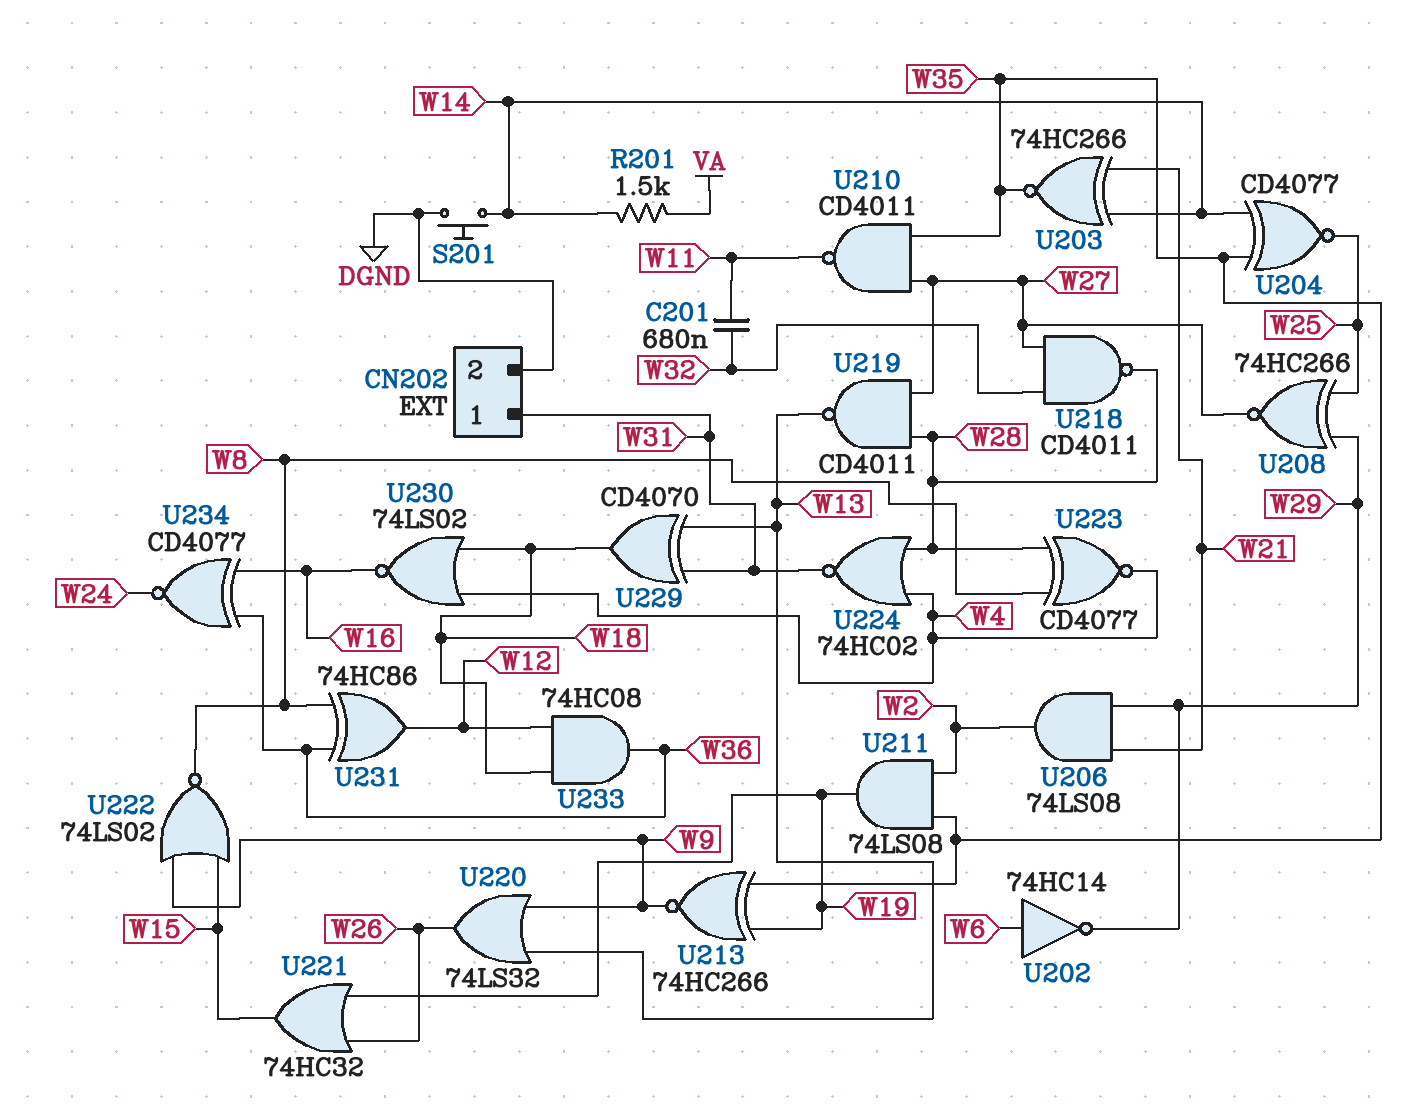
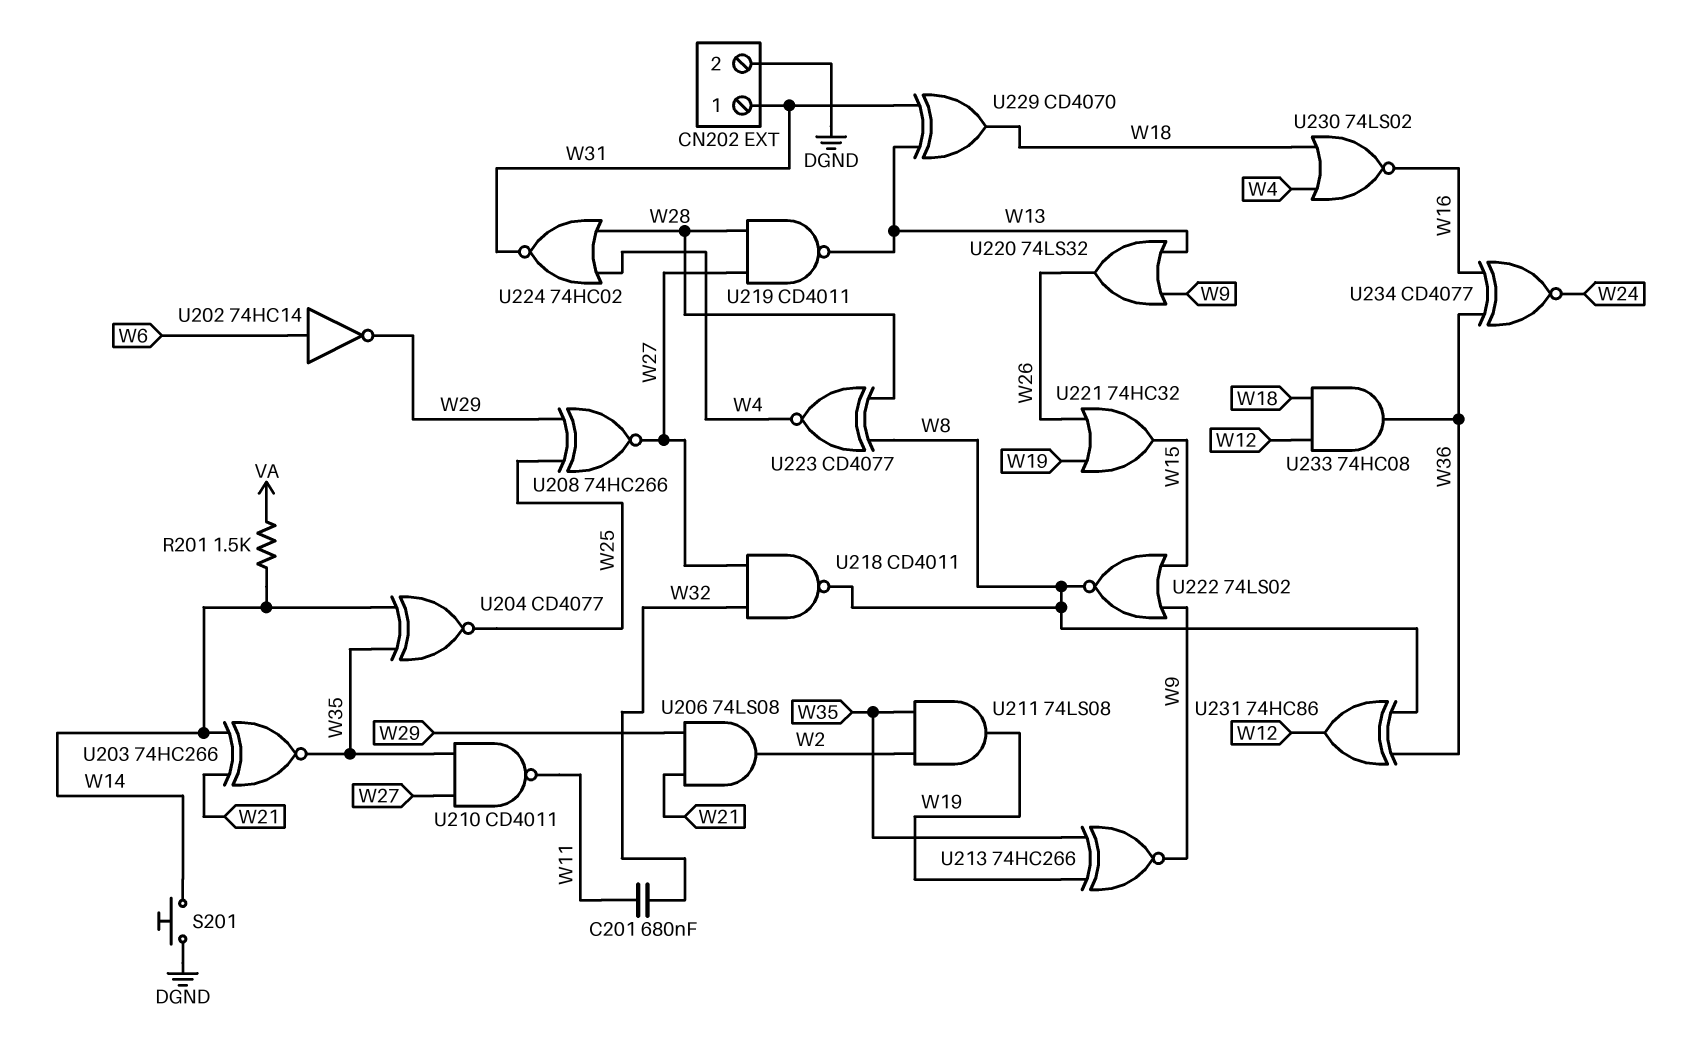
U218: NAND CD4011 (in W27, in W32, out W28) -> NAND CD4011 (in W27, in W32, out W8)

